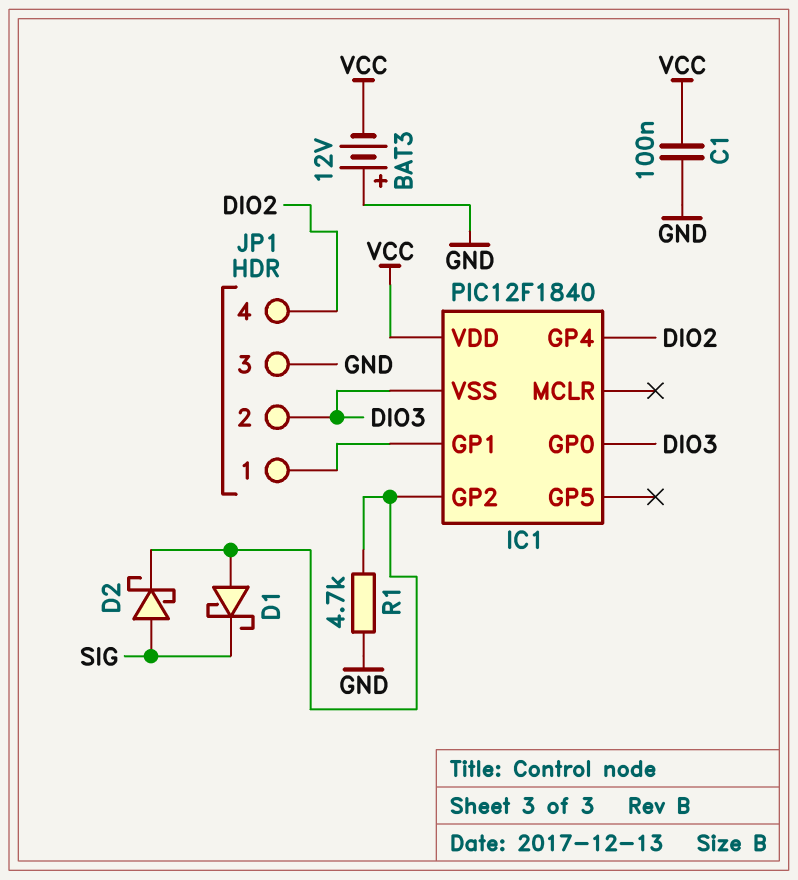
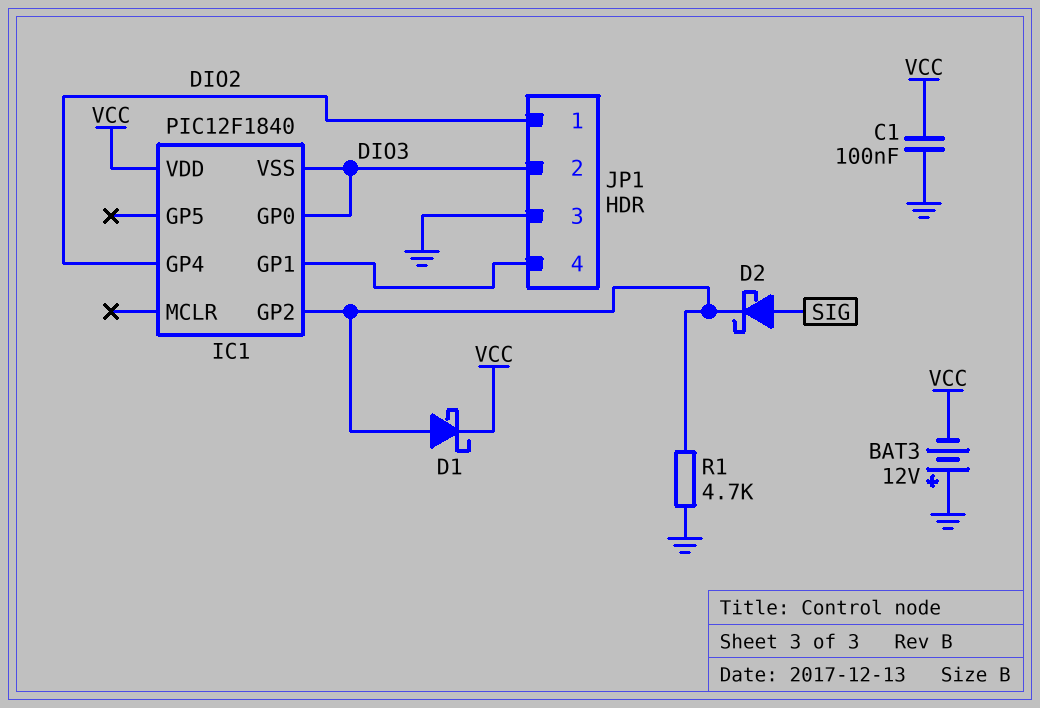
D1: schottky (A IC1/GP2, K SIG) -> schottky (A IC1/GP2, K VCC)
JP1 pin 1: IC1/GP1 -> DIO2
JP1 pin 4: DIO2 -> IC1/GP1

